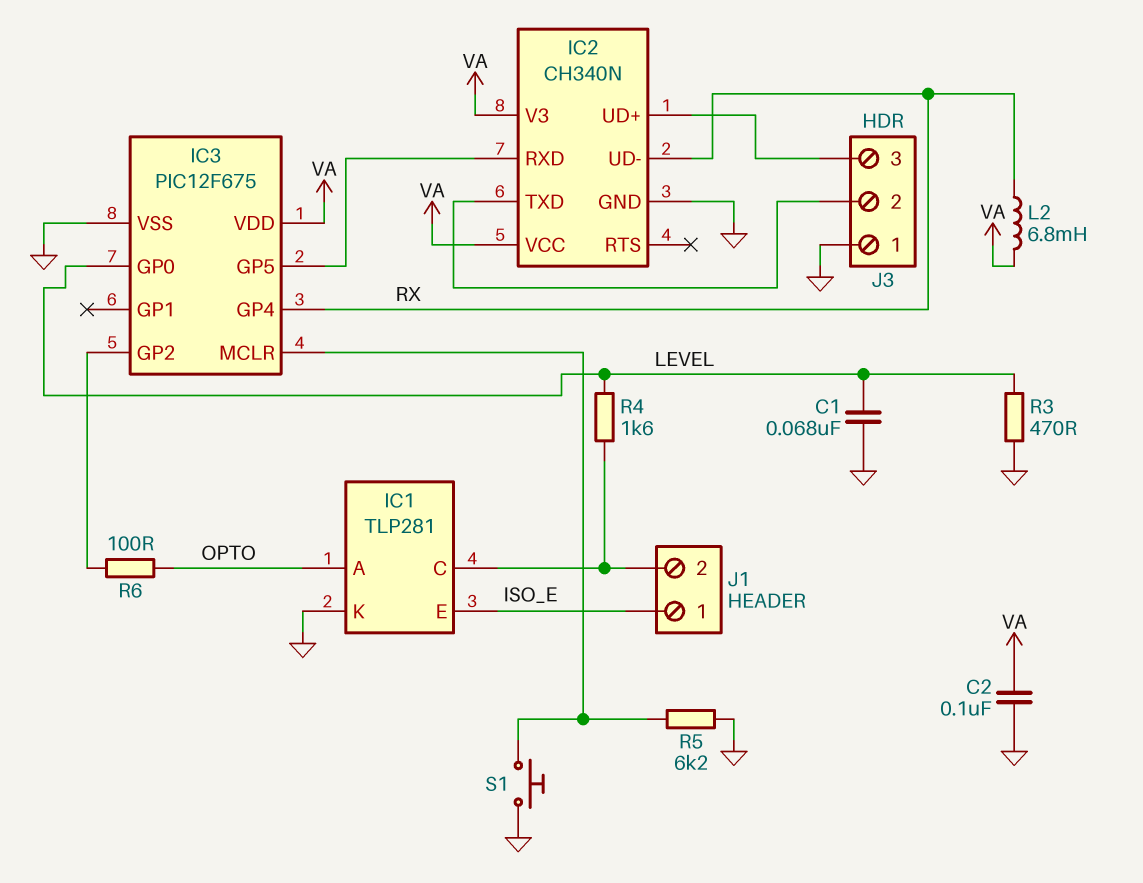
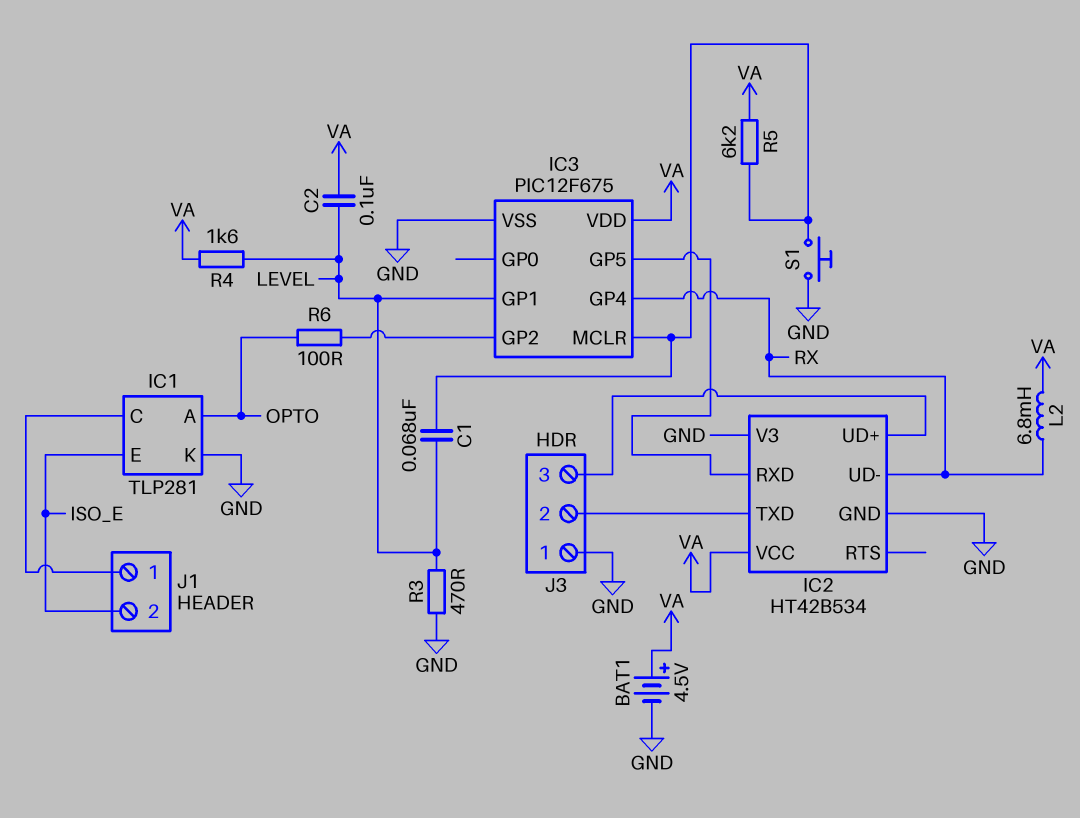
BAT1: none -> 4.5V (plus VA, minus GND)
C1: 68nF (GND, LEVEL) -> 68nF (IC3/MCLR, LEVEL)
C2: 100nF (GND, VA) -> 100nF (LEVEL, VA)
IC2: CH340N -> HT42B534
IC2 pin V3: VA -> GND
IC3 pin GP0: LEVEL -> none
IC3 pin GP1: none -> LEVEL
J1 pin 1: ISO_E -> IC1/C
J1 pin 2: IC1/C -> ISO_E
R4: 1.6k (IC1/C, LEVEL) -> 1.6k (LEVEL, VA)
R5: 6.2k (GND, IC3/MCLR) -> 6.2k (IC3/MCLR, VA)

